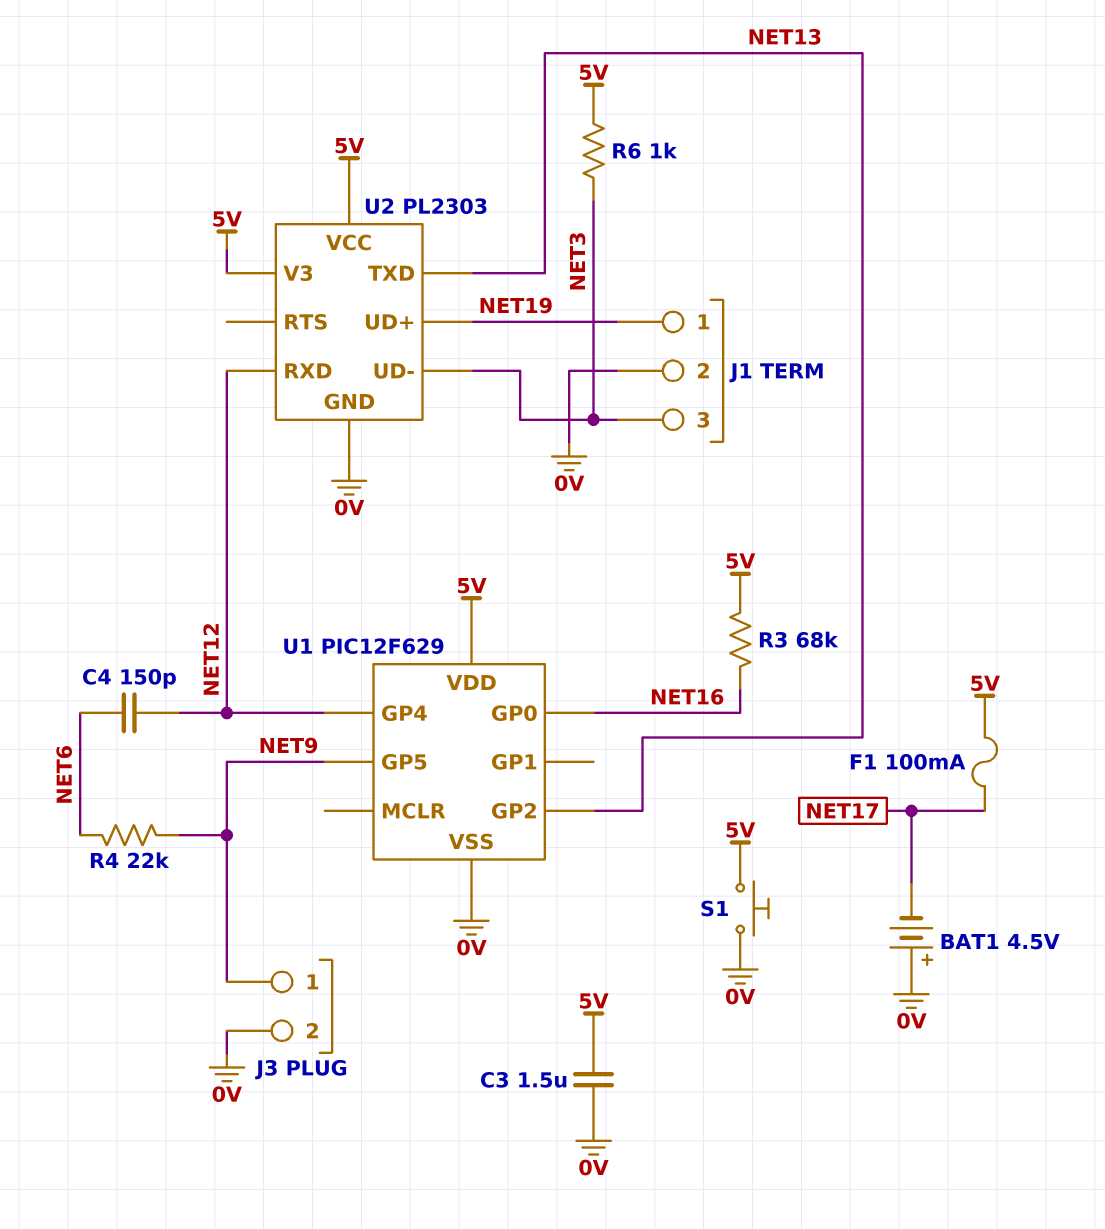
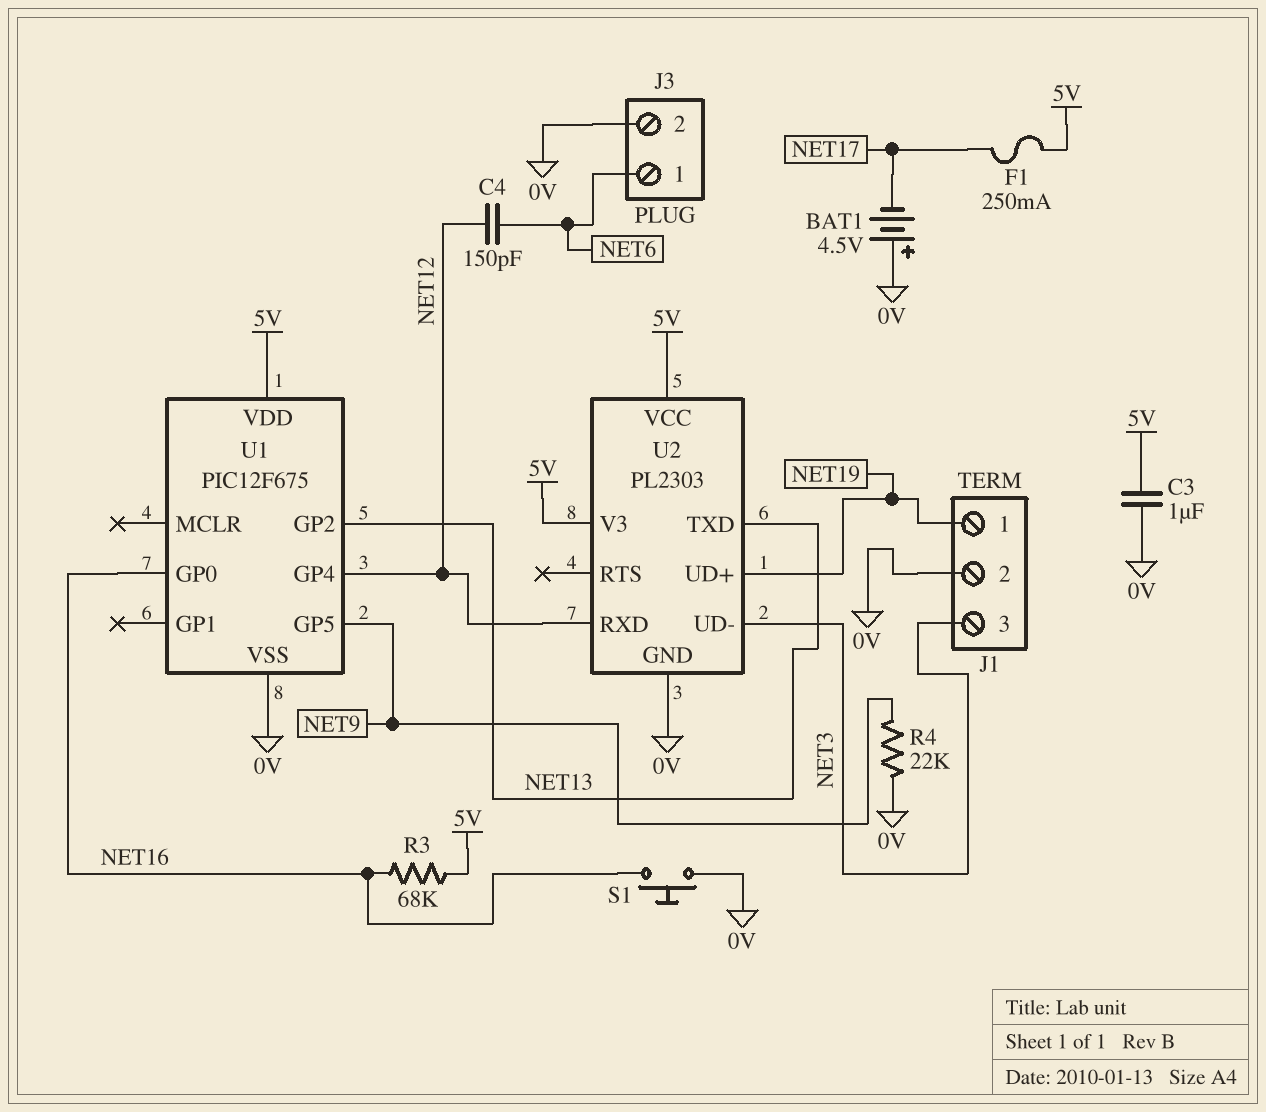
C3: 1.5uF (0V, 5V) -> 1uF (0V, 5V)
F1: 100mA (5V, NET17) -> 250mA (5V, NET17)
J3 pin 1: NET9 -> NET6
R4: 22k (NET6, NET9) -> 22k (0V, NET9)
R6: 1k (5V, NET3) -> none
S1: button (0V, 5V) -> button (0V, NET16)
U1: PIC12F629 -> PIC12F675

